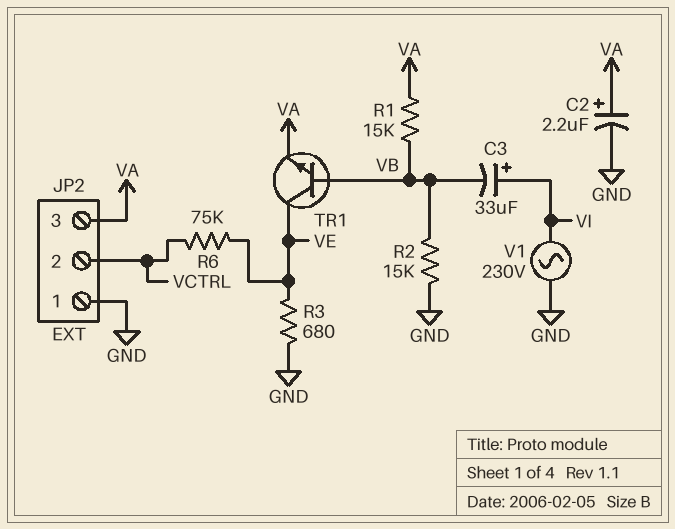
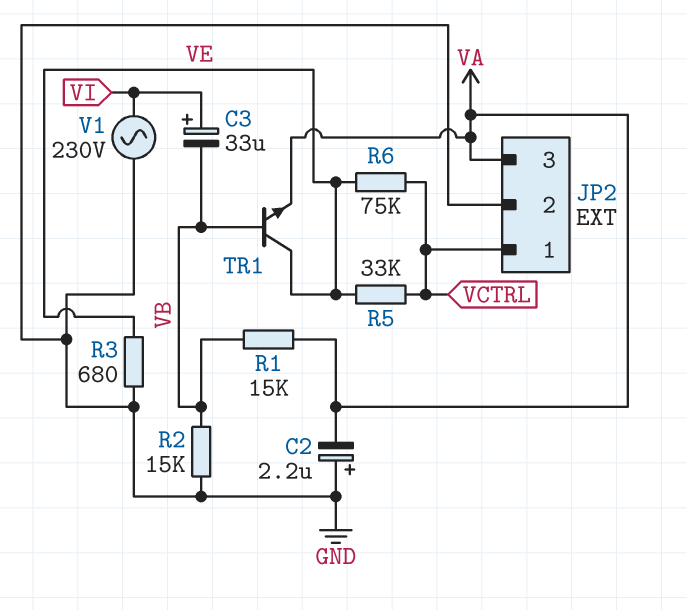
C2: 2.2uF (plus VA, minus GND) -> 2.2uF (plus GND, minus VA)
JP2 pin 1: GND -> VCTRL
JP2 pin 2: VCTRL -> GND
R5: none -> 33k (VCTRL, VE)

